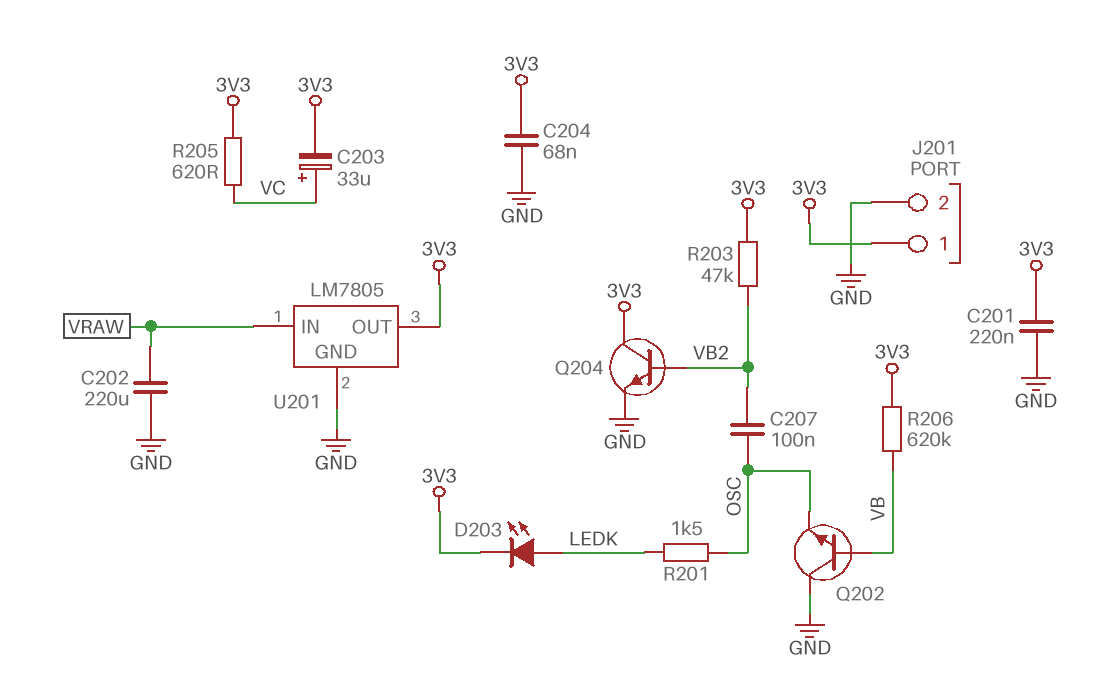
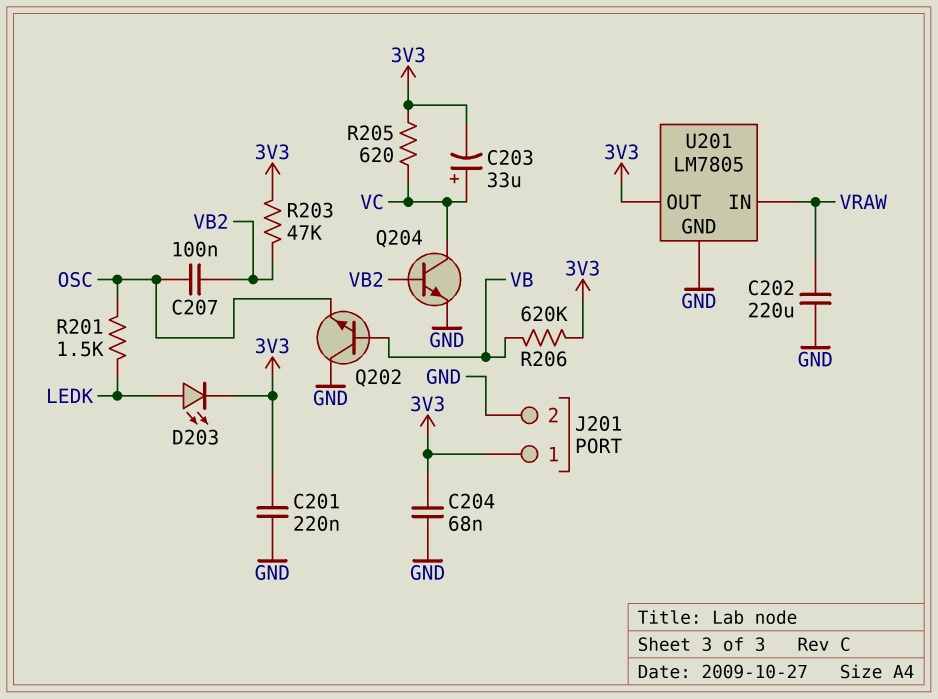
Q204: NPN (B VB2, C 3V3, E GND) -> NPN (B VB2, C VC, E GND)

